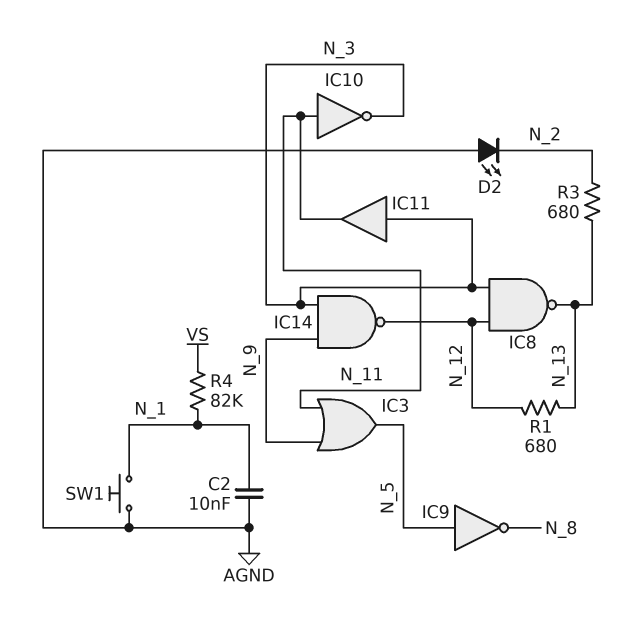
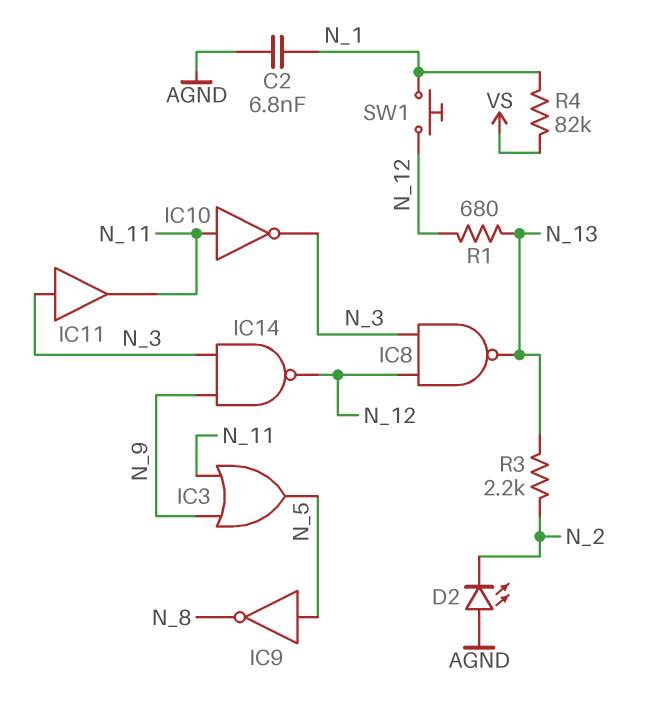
C2: 10nF (AGND, N_1) -> 6.8nF (AGND, N_1)
R3: 680 (N_2, N_13) -> 2.2k (N_2, N_13)
SW1: button (AGND, N_1) -> button (N_1, N_12)

